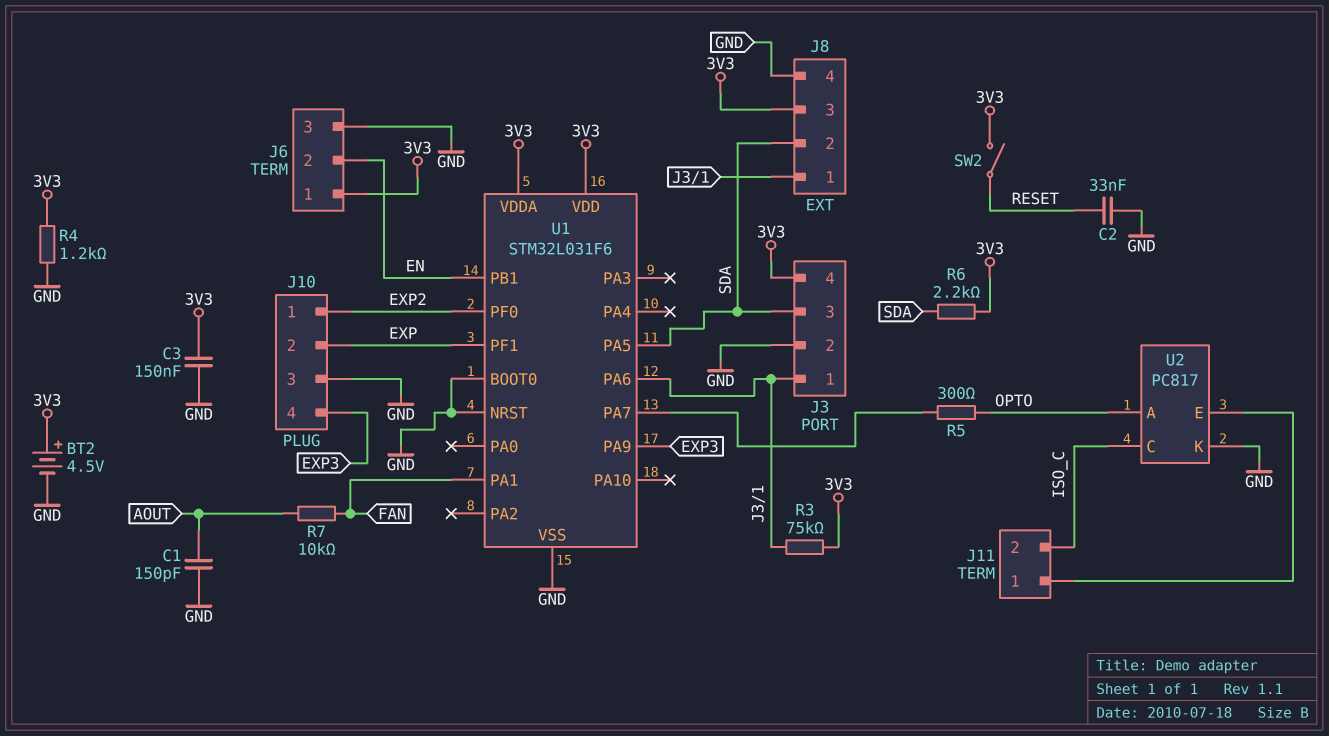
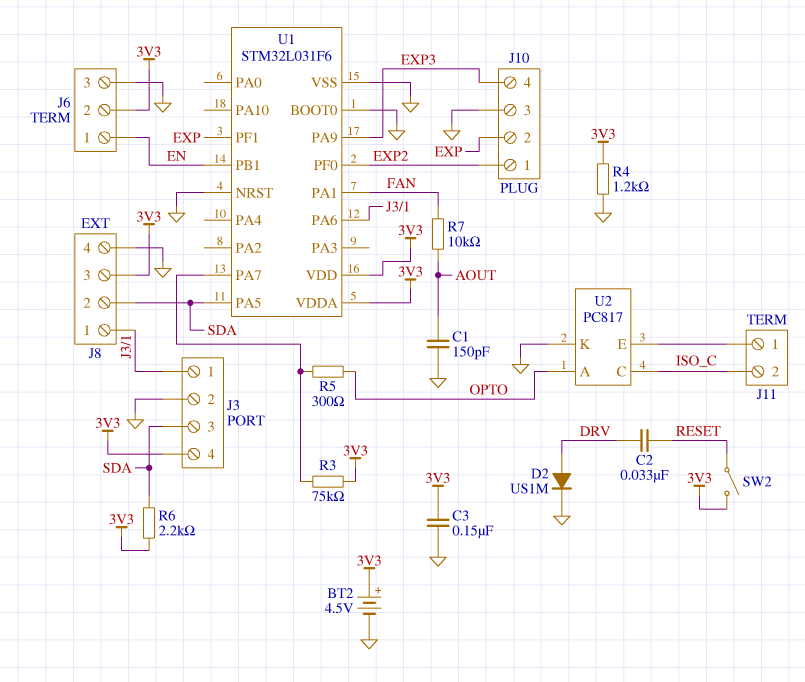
C2: 33nF (GND, RESET) -> 33nF (DRV, RESET)
D2: none -> diode US1M (A DRV, K GND)
J6 pin 1: 3V3 -> EN
J6 pin 2: EN -> 3V3
R3: 75k (3V3, J3/1) -> 75k (3V3, U1/PA7)

